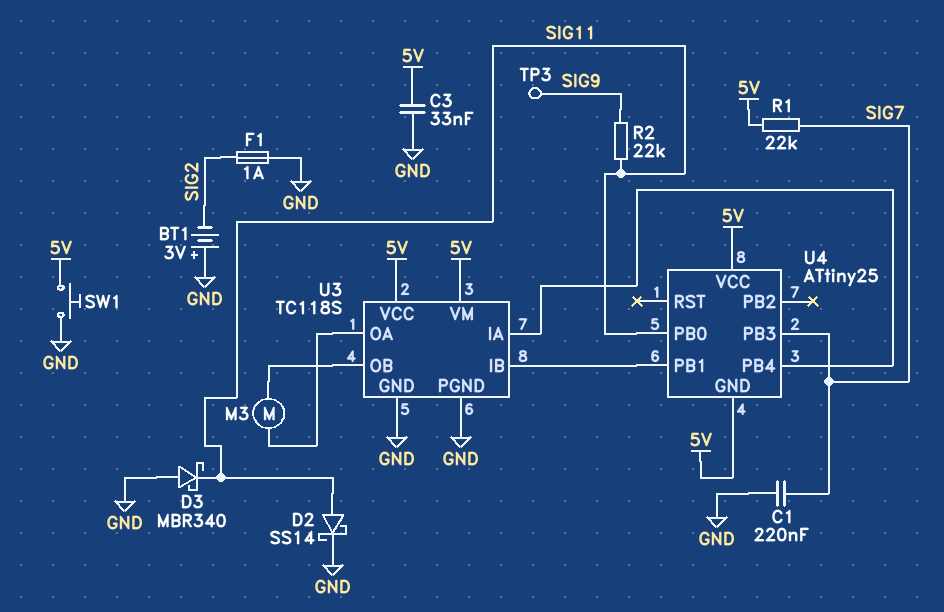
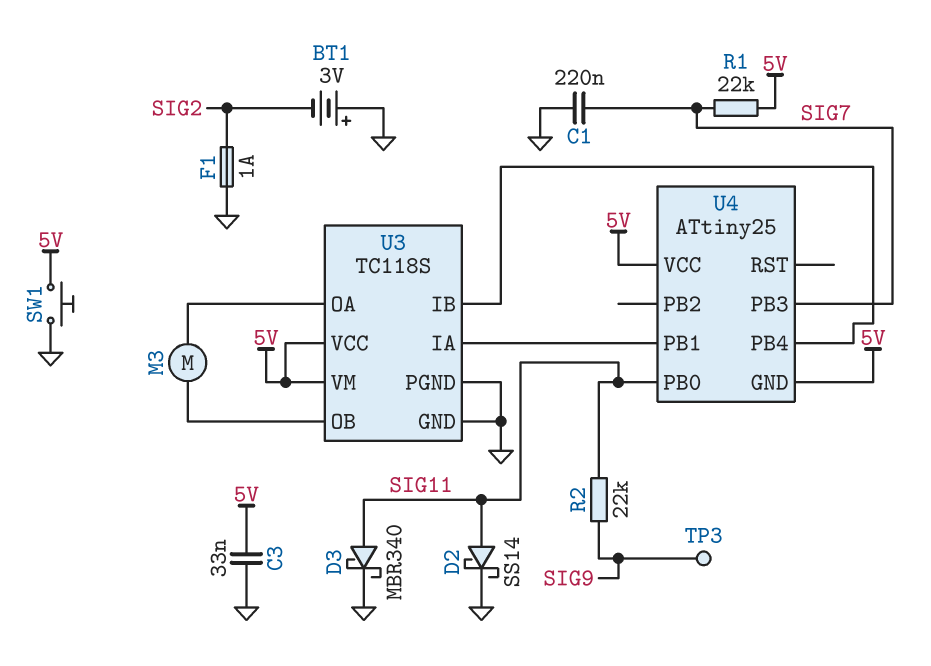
D3: schottky MBR340 (A GND, K SIG11) -> schottky MBR340 (A SIG11, K GND)
U4 pin PB1: U3/IB -> U3/IA
U4 pin PB4: U3/IA -> U3/IB

